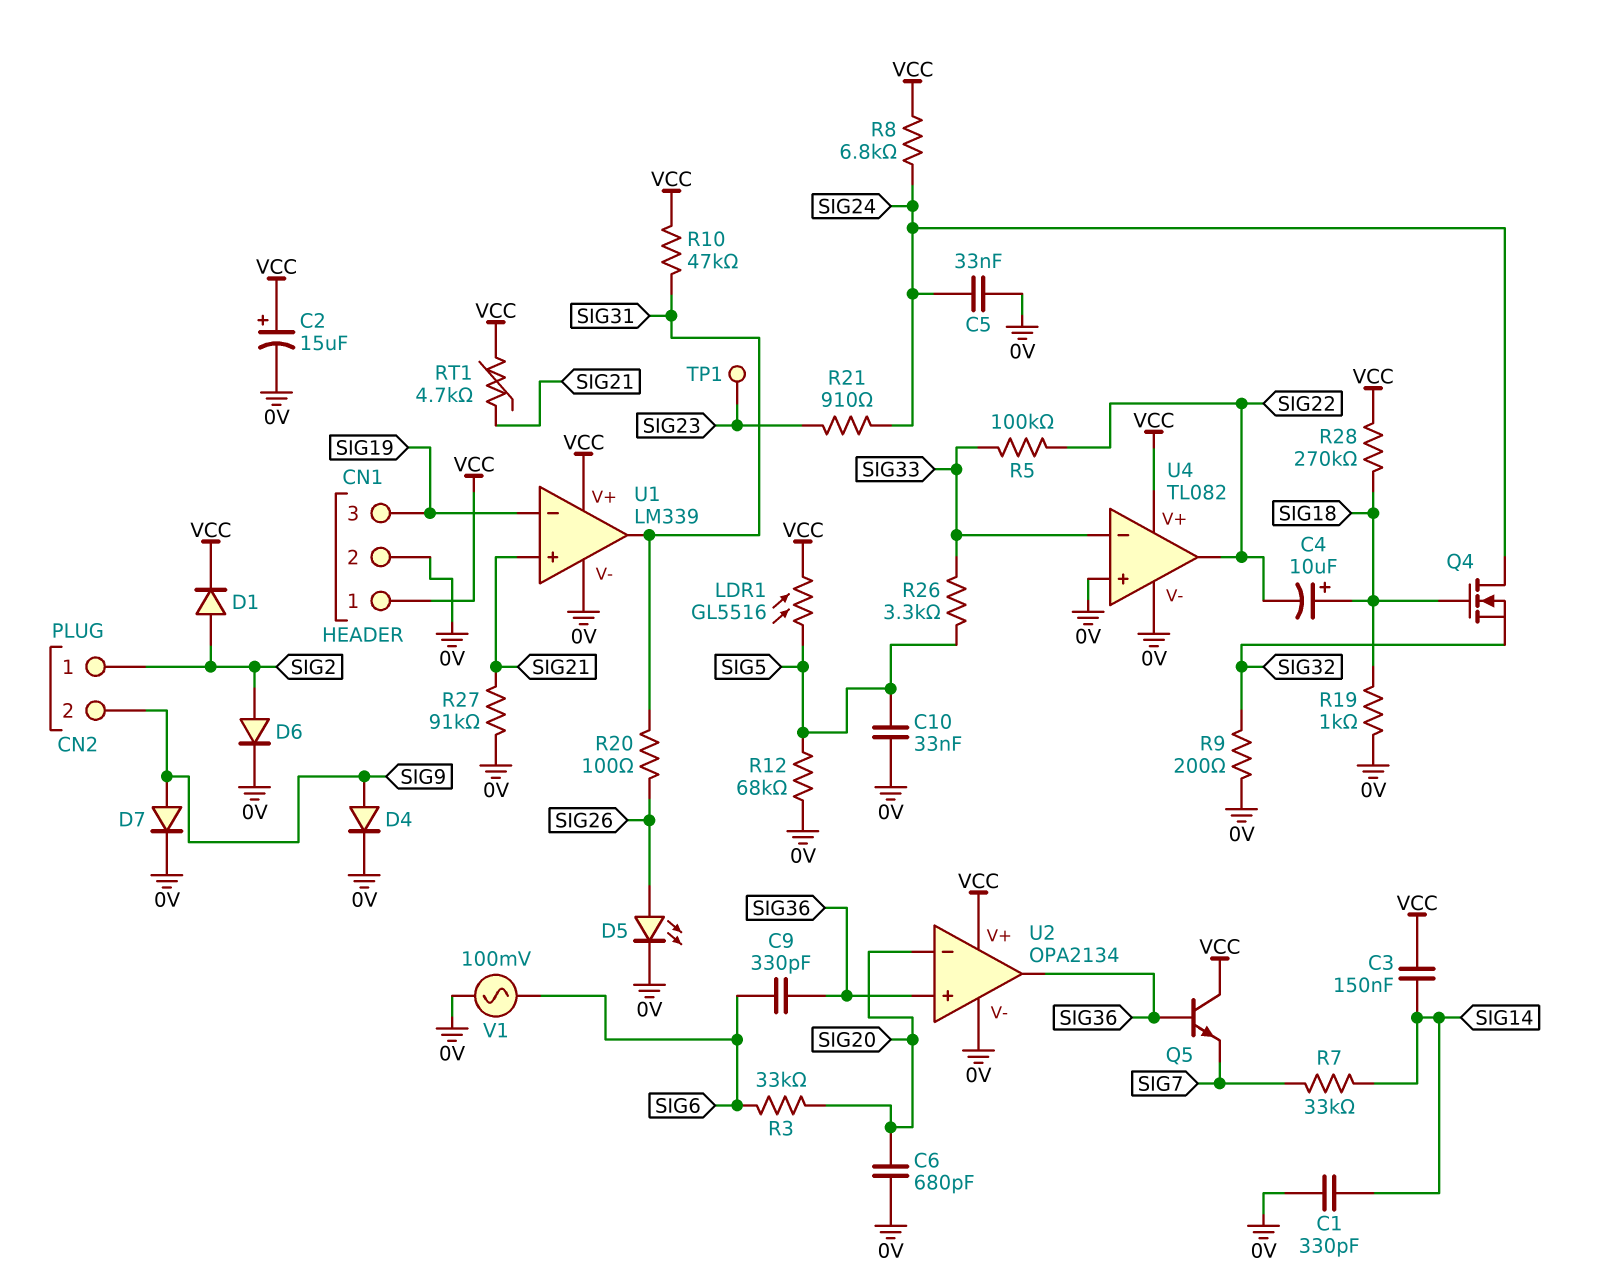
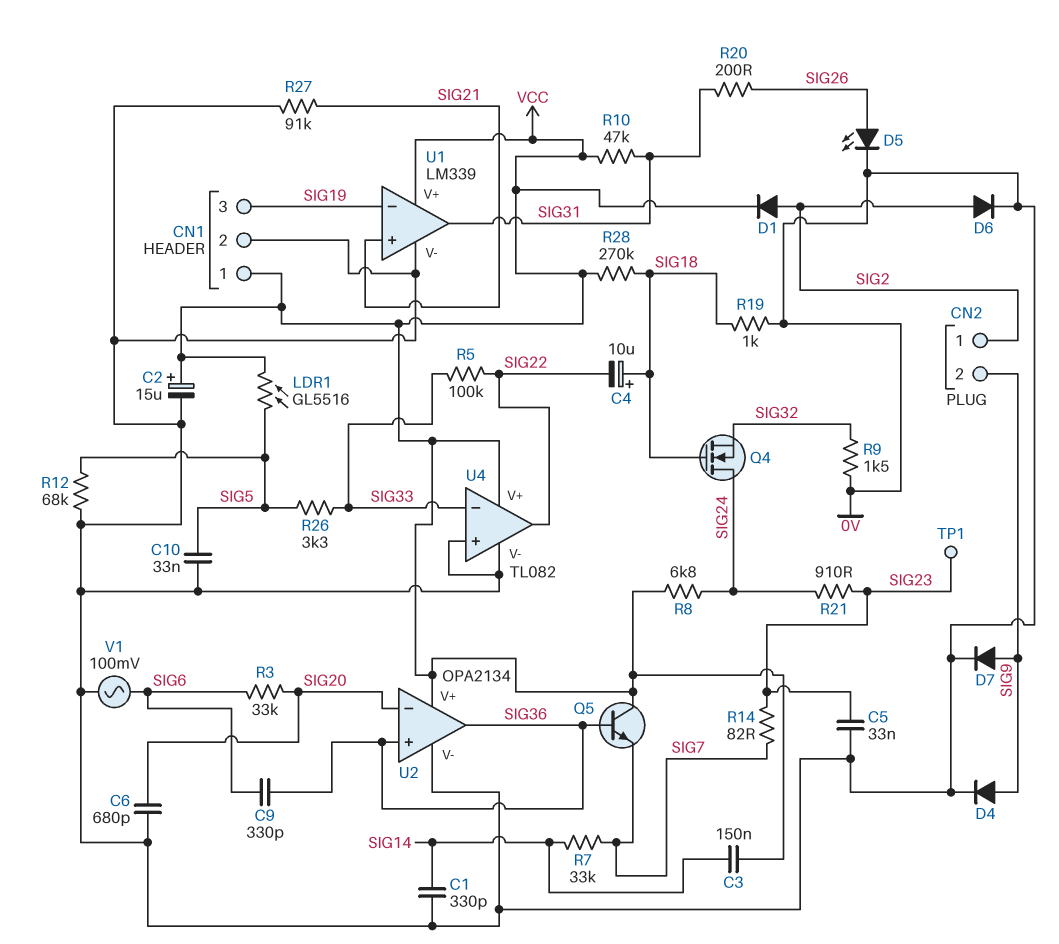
C5: 33nF (0V, SIG24) -> 33nF (0V, SIG23)
R9: 200 (0V, SIG32) -> 1.5k (0V, SIG32)
R14: none -> 82 (SIG7, SIG23)
R20: 100 (SIG26, SIG31) -> 200 (SIG26, SIG31)
RT1: 4.7k (SIG21, VCC) -> none

